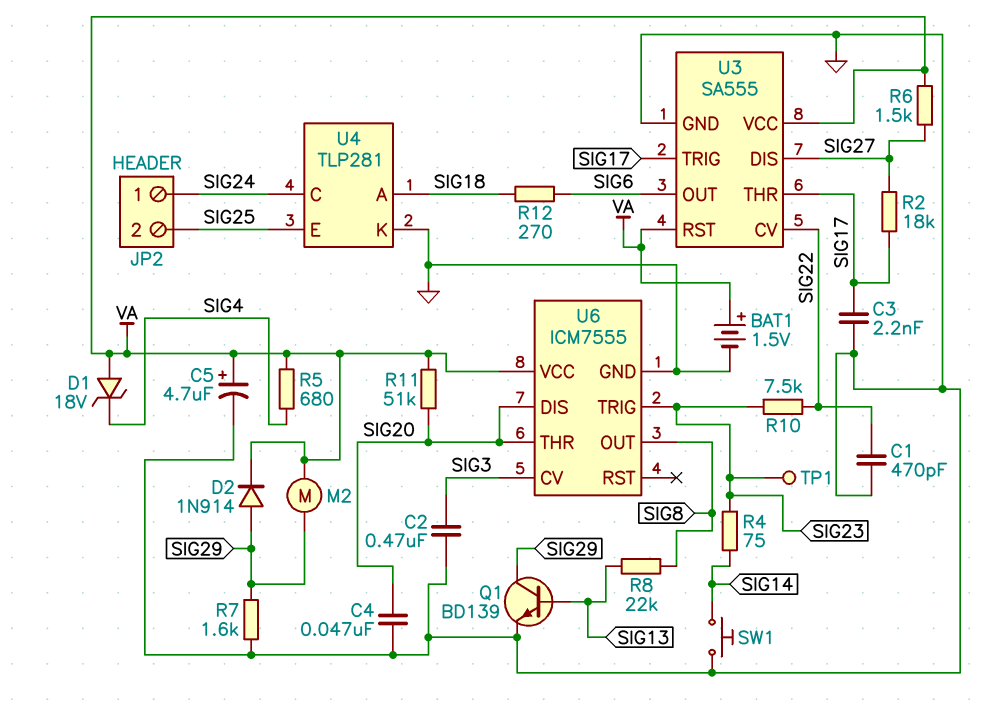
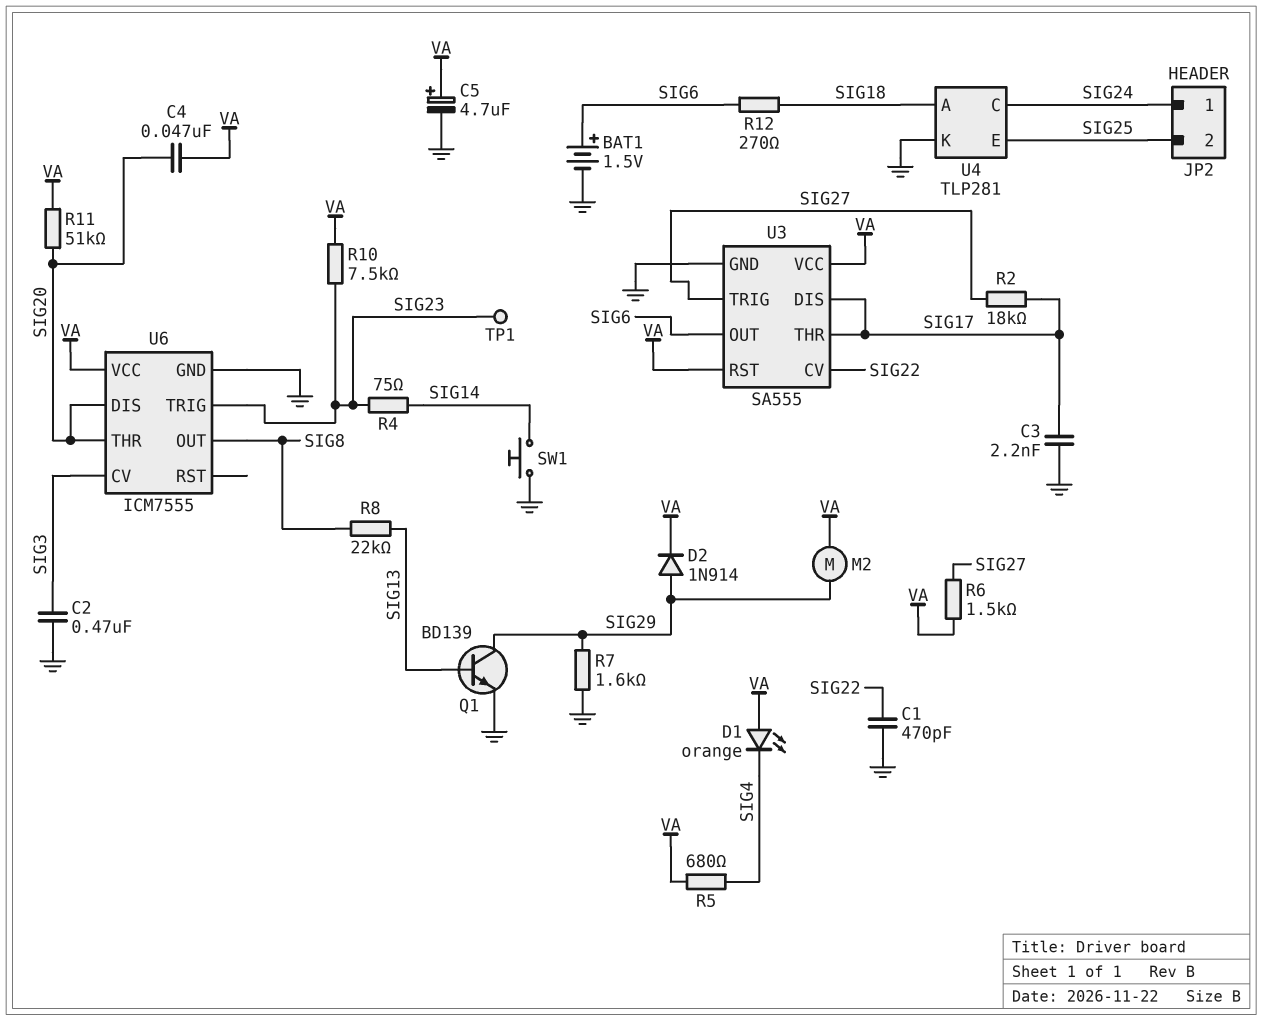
BAT1: 1.5V (plus VA, minus GND) -> 1.5V (plus SIG6, minus GND)
C4: 47nF (GND, SIG20) -> 47nF (SIG20, VA)
D1: zener 18V (A VA, K SIG4) -> LED orange (A VA, K SIG4)
R10: 7.5k (SIG22, SIG23) -> 7.5k (SIG23, VA)
U3 pin DIS: SIG27 -> SIG17
U3 pin TRIG: SIG17 -> SIG27

